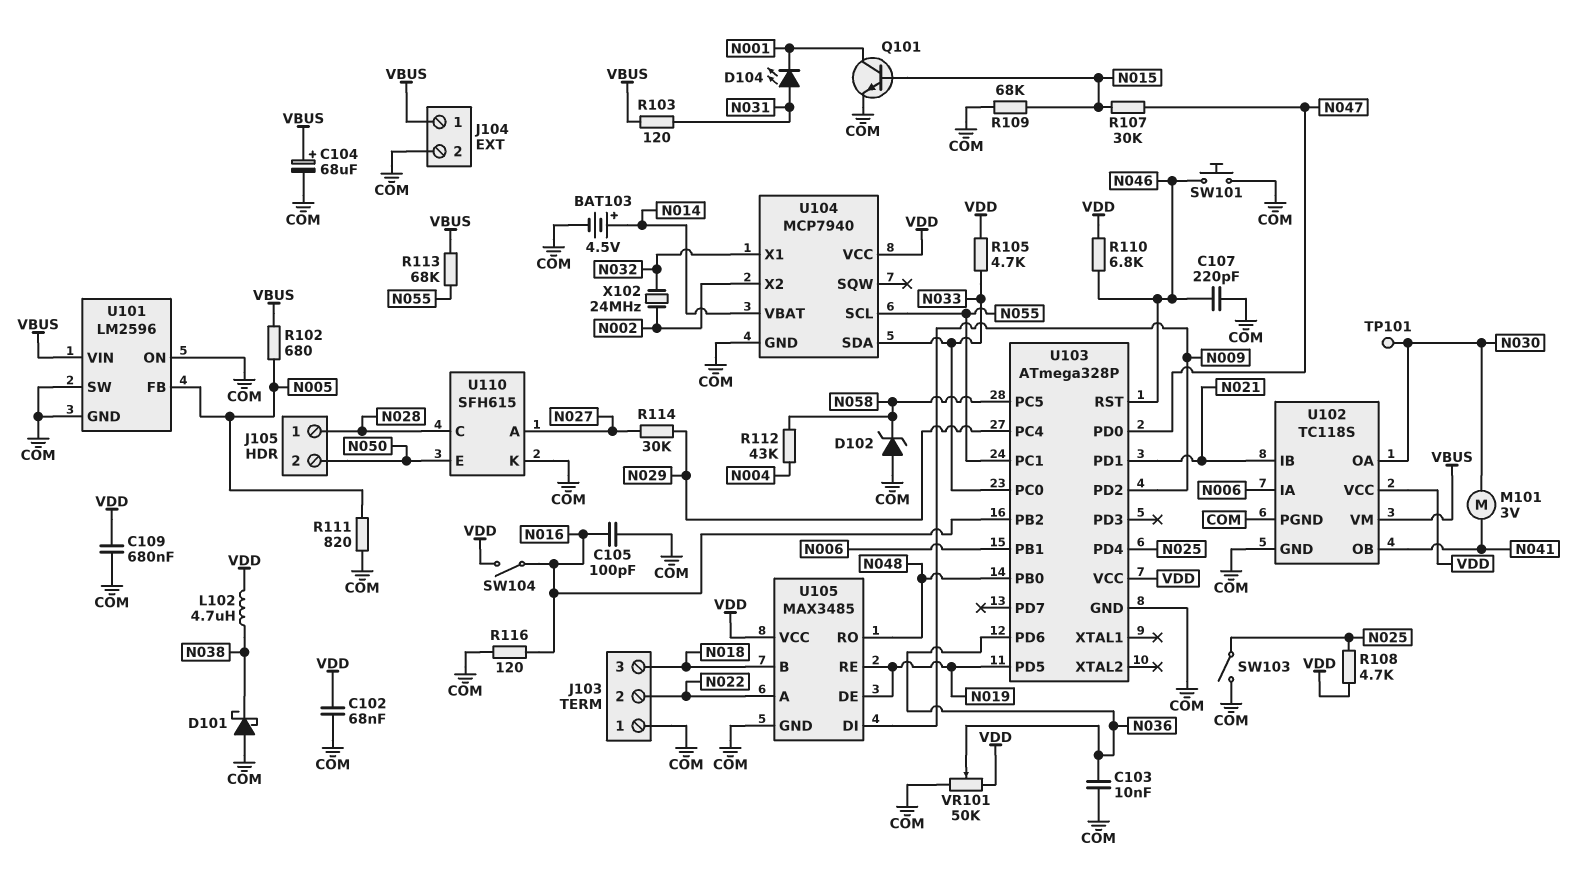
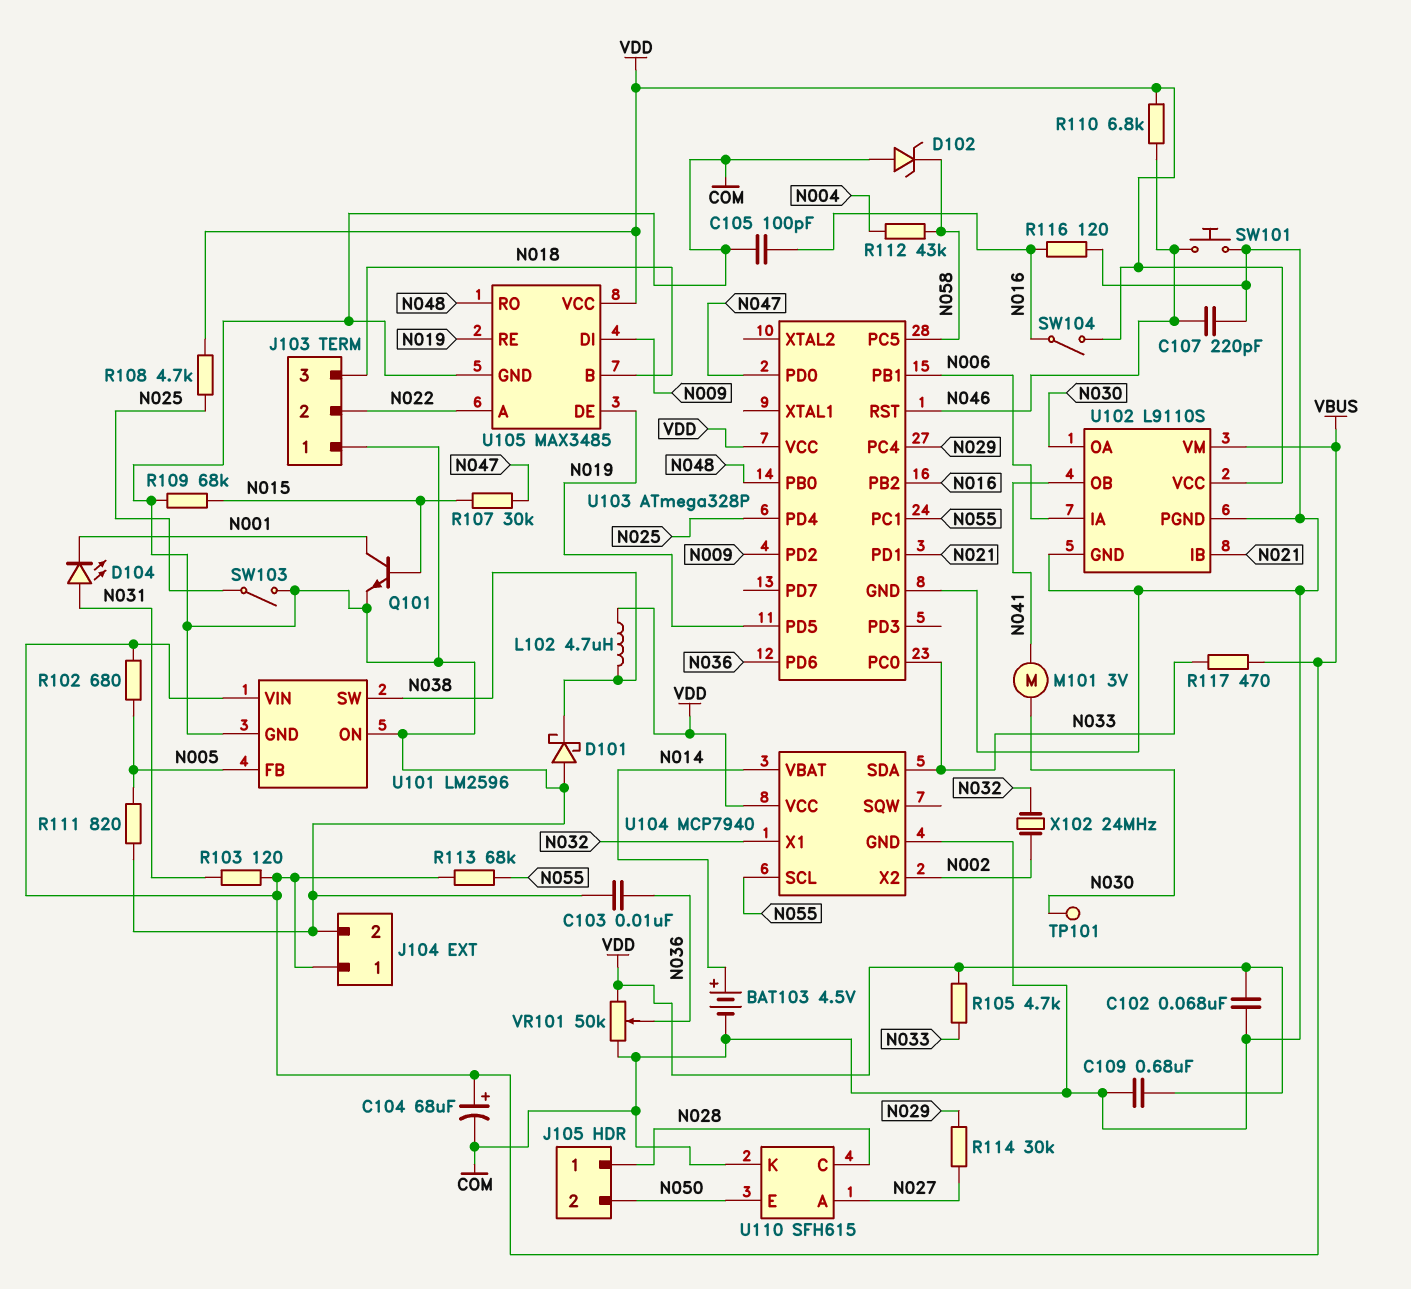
R117: none -> 470 (N033, VBUS)
U101 pin SW: COM -> N038
U102: TC118S -> L9110S

